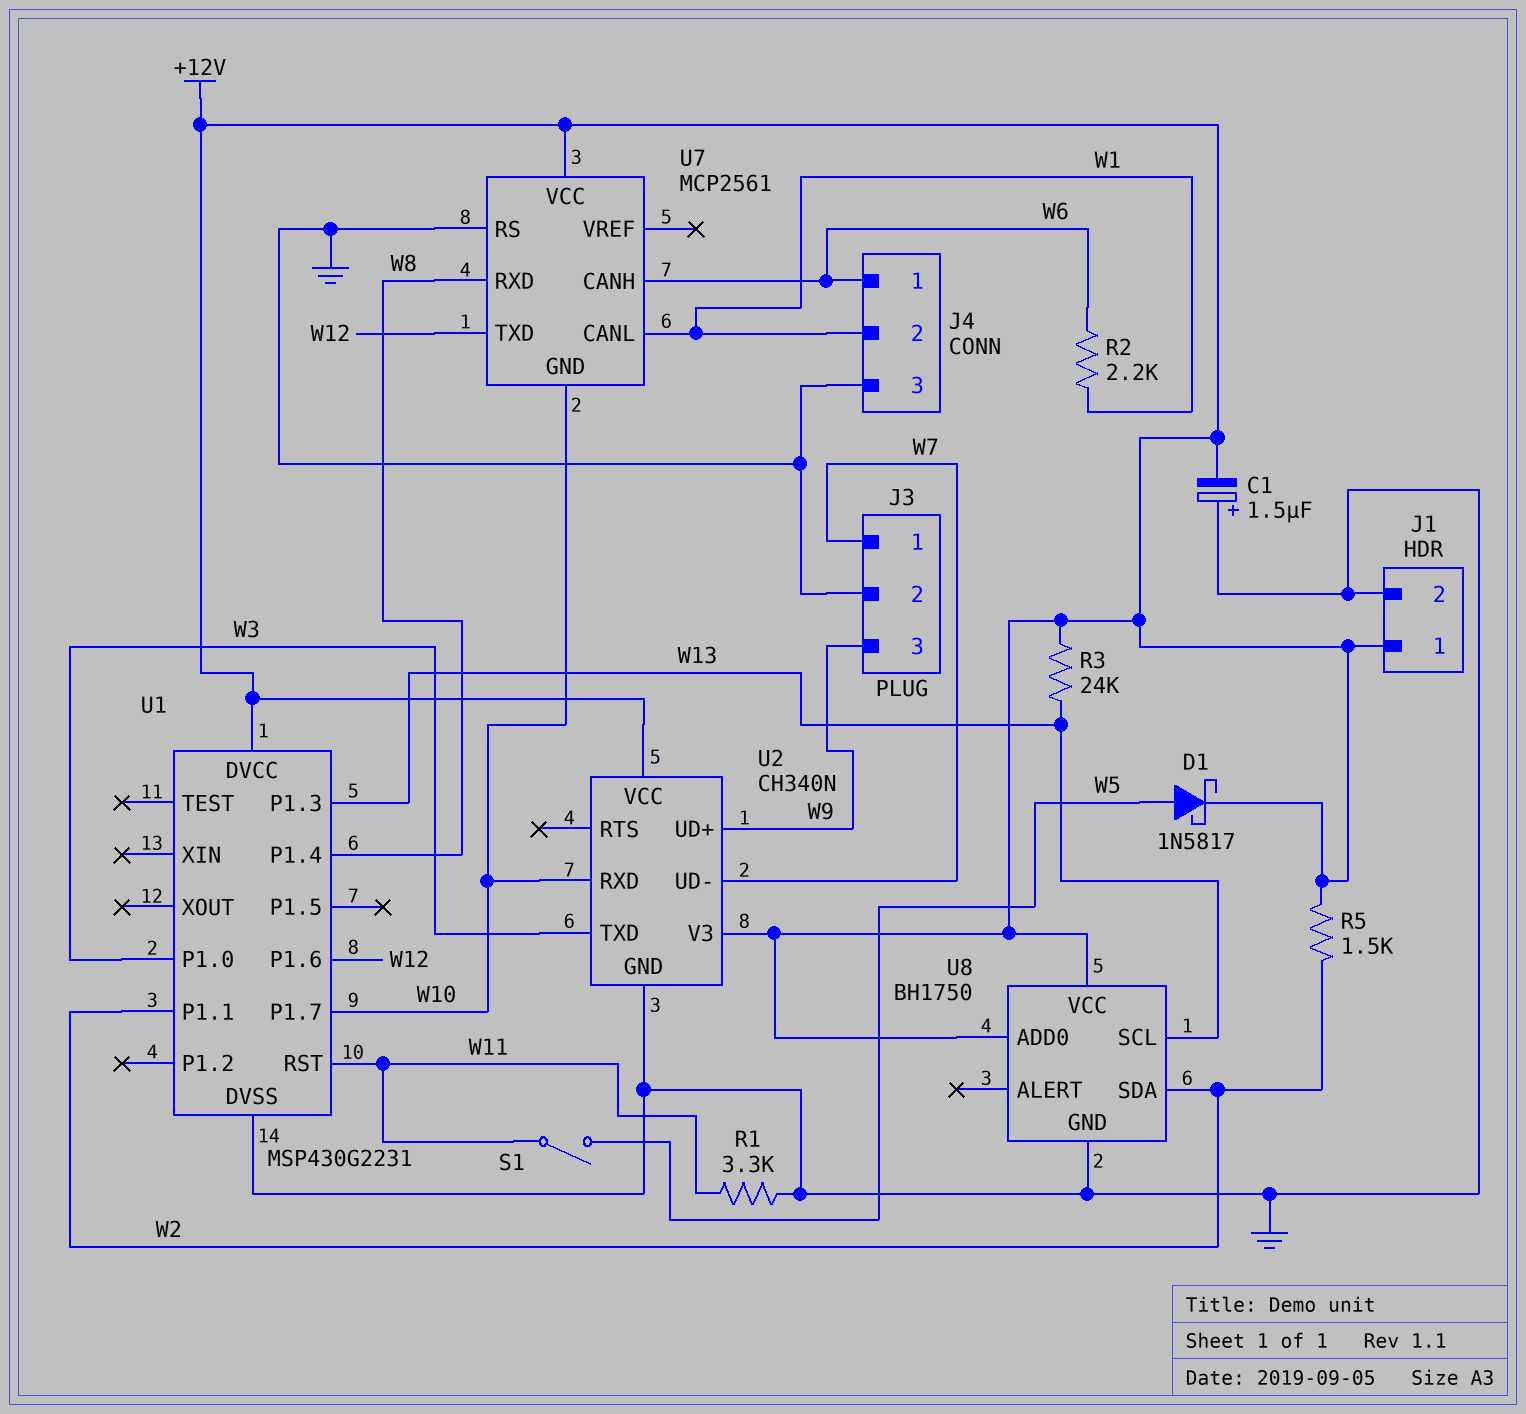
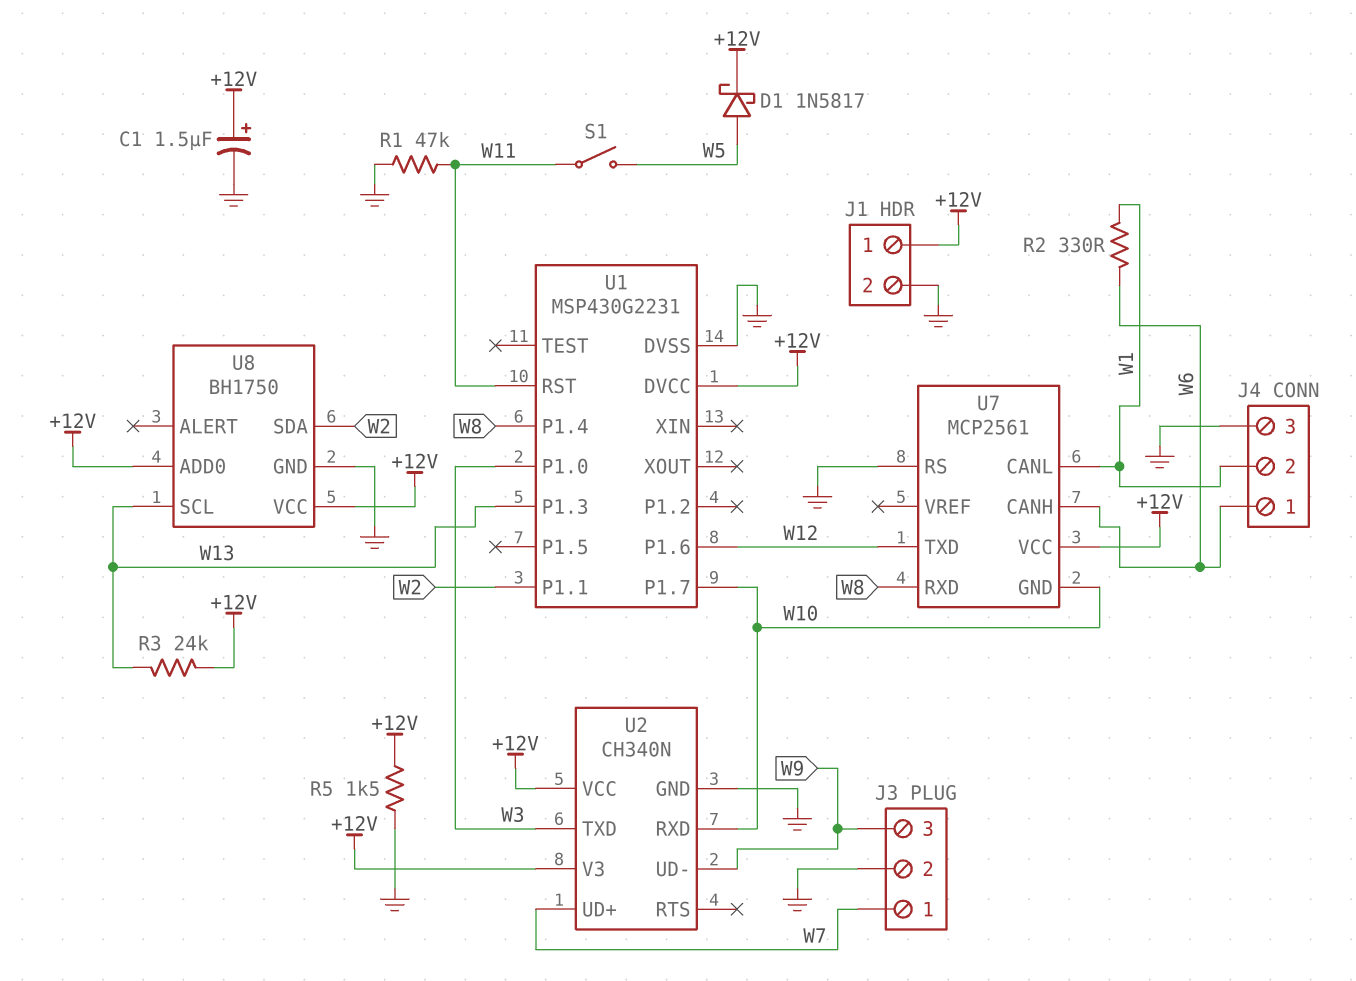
C1: 1.5uF (plus GND, minus +12V) -> 1.5uF (plus +12V, minus GND)
R1: 3.3k (GND, W11) -> 47k (GND, W11)
R2: 2.2k (W1, W6) -> 330 (W1, W6)
R5: 1.5k (+12V, W2) -> 1.5k (+12V, GND)
U2 pin UD+: W9 -> W7
U2 pin UD-: W7 -> W9

